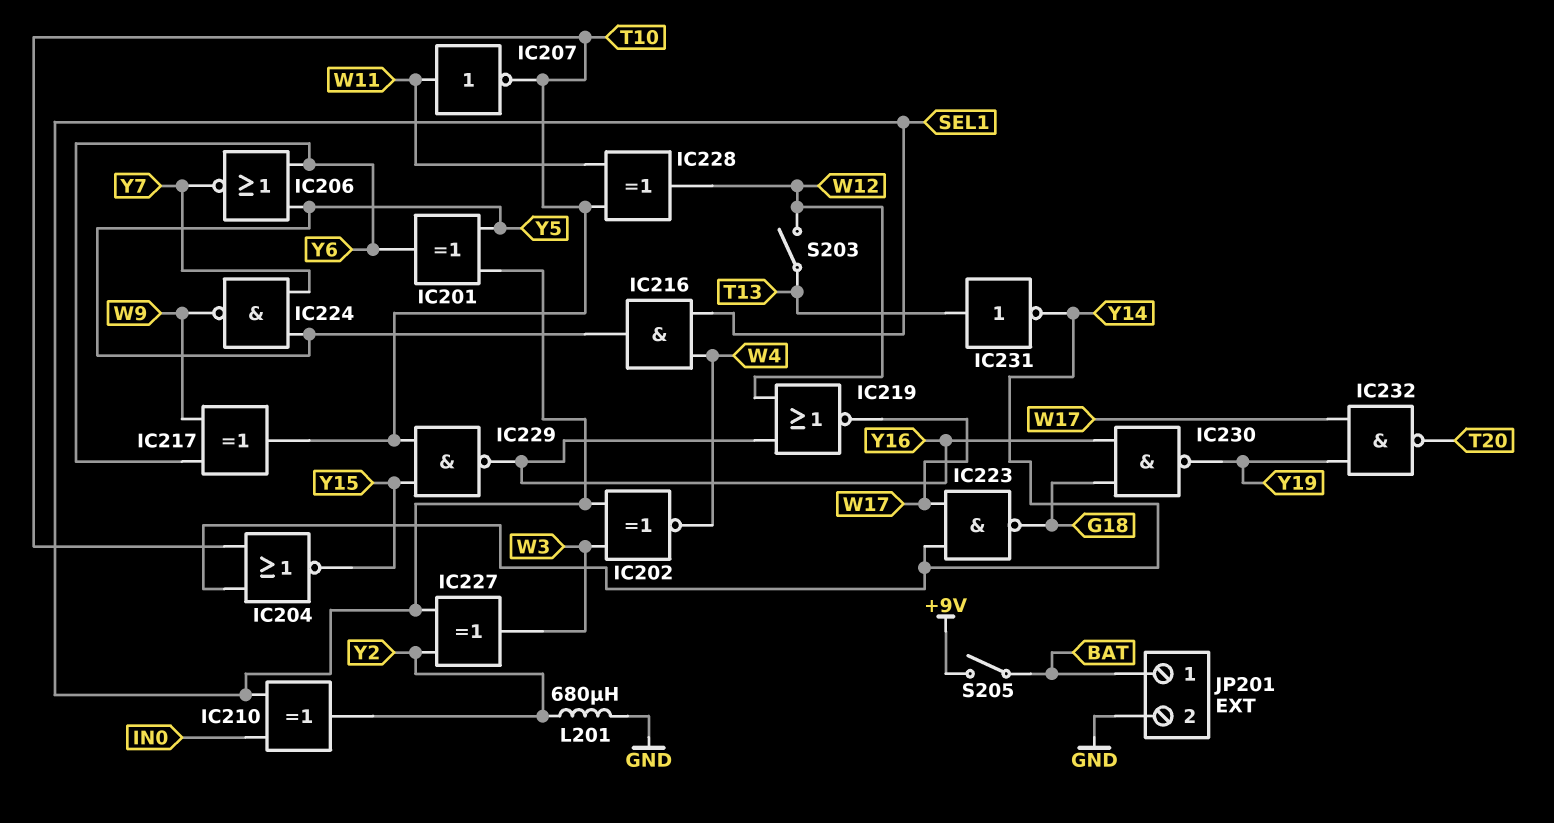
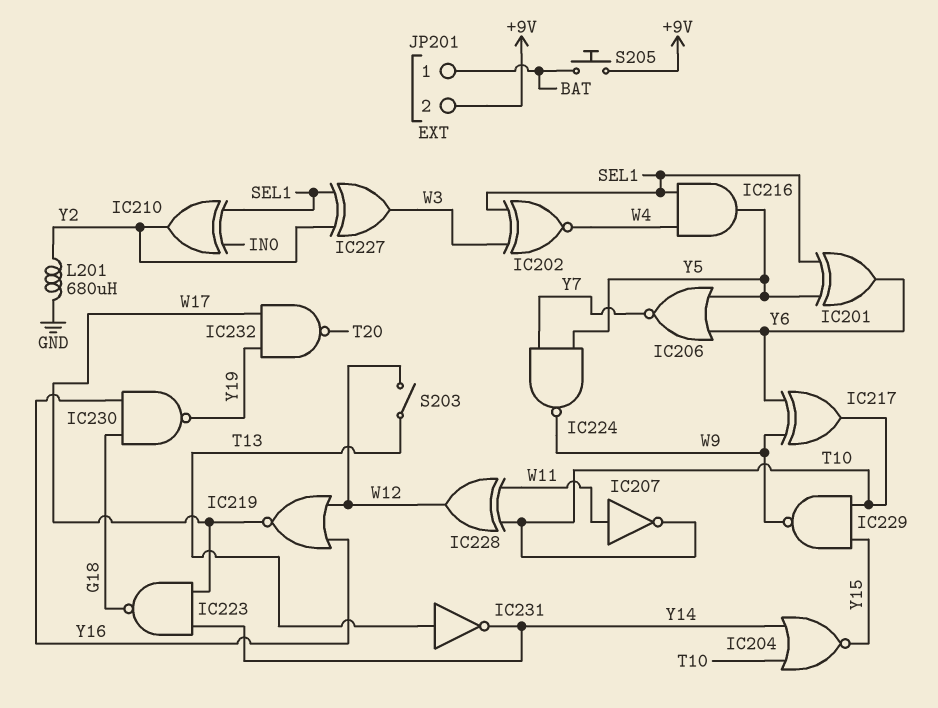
IC229: NAND (in T10, in Y15, out Y16) -> NAND (in T10, in Y15, out W9)
JP201 pin 2: GND -> +9V
S205: switch (+9V, BAT) -> button (+9V, BAT)

